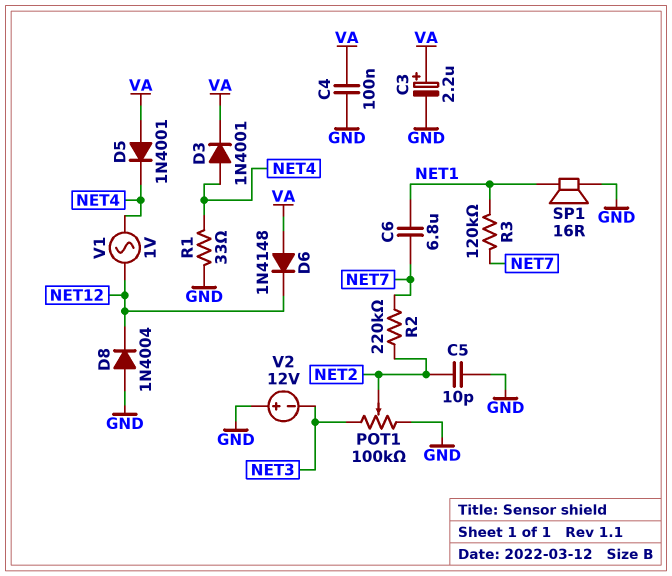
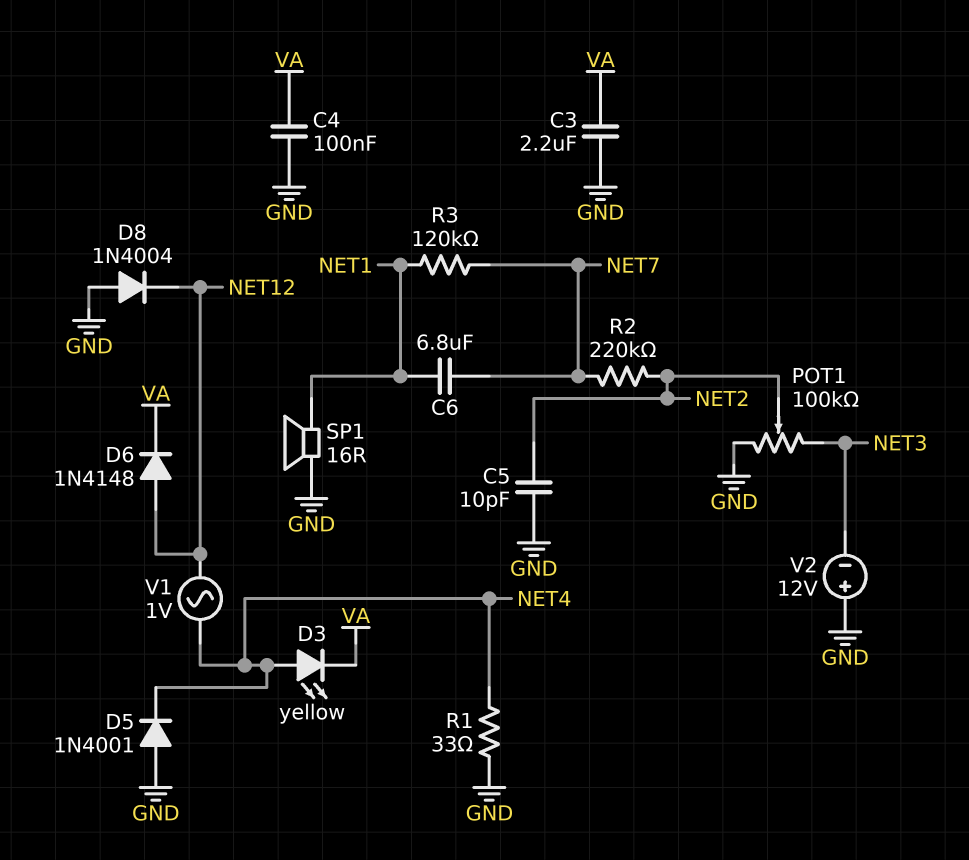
C3: 2.2uF (plus VA, minus GND) -> 2.2uF (GND, VA)
D3: diode 1N4001 (A NET4, K VA) -> LED yellow (A NET4, K VA)
D5: diode 1N4001 (A VA, K NET4) -> diode 1N4001 (A GND, K NET4)
D6: diode 1N4148 (A VA, K NET12) -> diode 1N4148 (A NET12, K VA)

